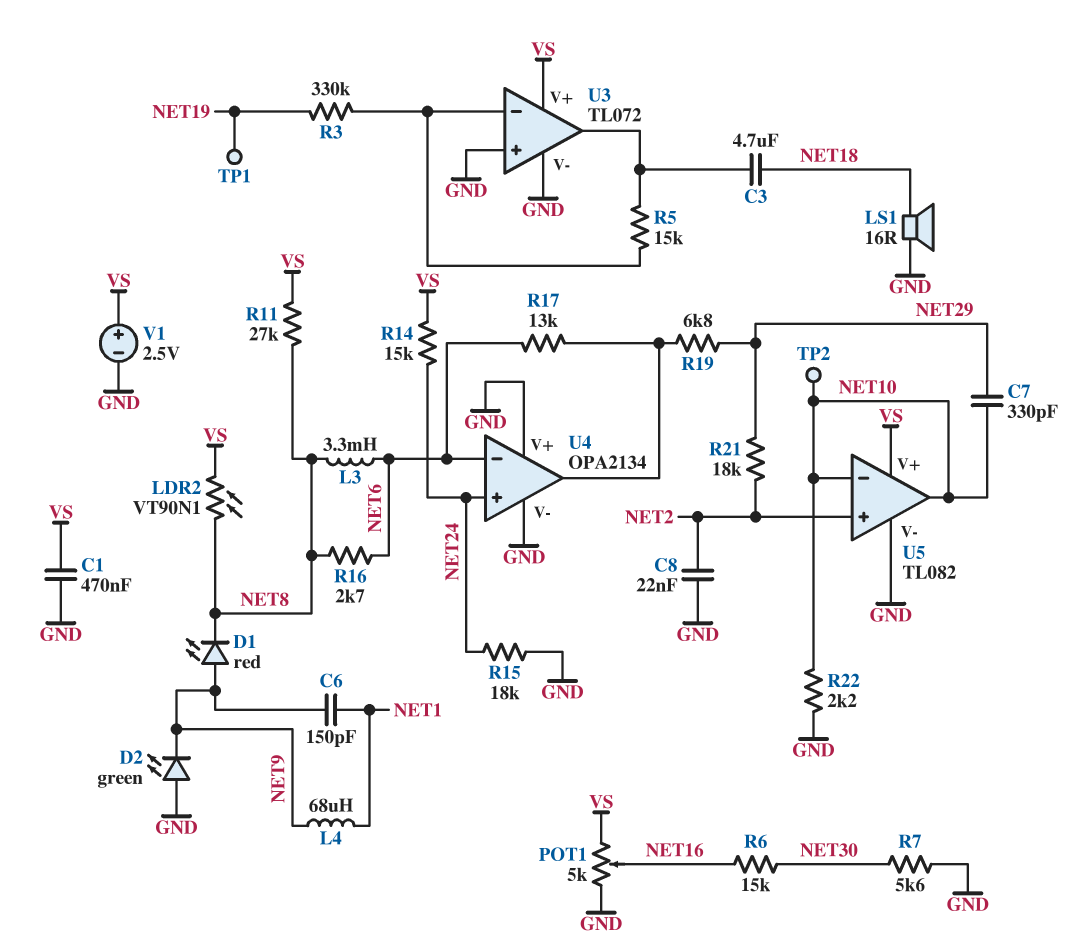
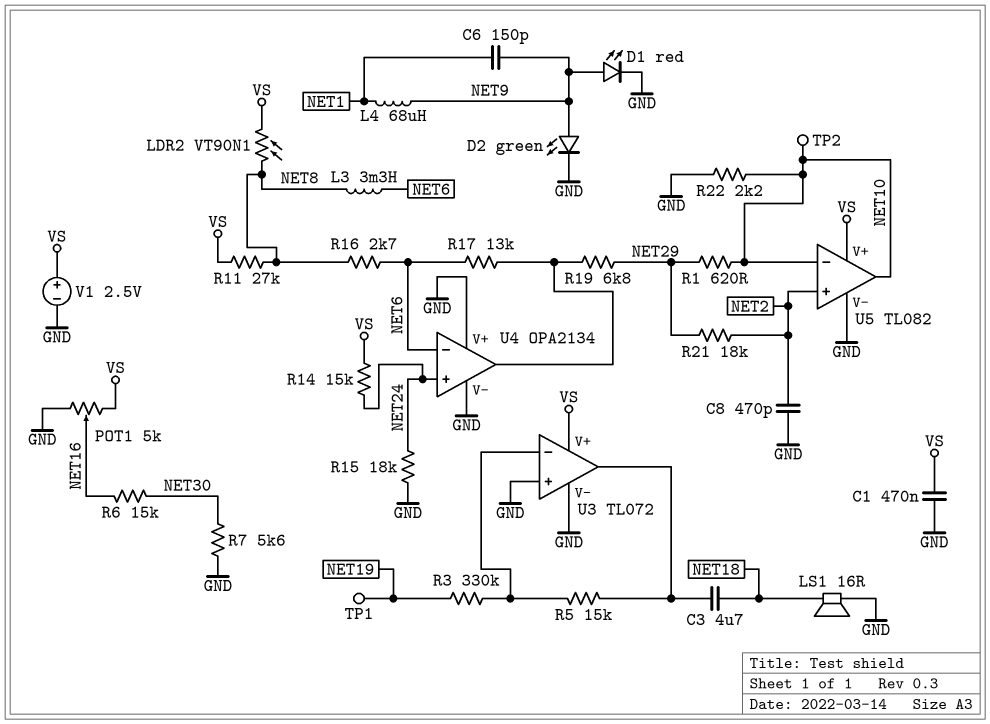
C7: 330pF (NET10, NET29) -> none
C8: 22nF (GND, NET2) -> 470pF (GND, NET2)
D1: LED red (A NET9, K NET8) -> LED red (A NET9, K GND)
D2: LED green (A GND, K NET9) -> LED green (A NET9, K GND)
R1: none -> 620 (NET10, NET29)

